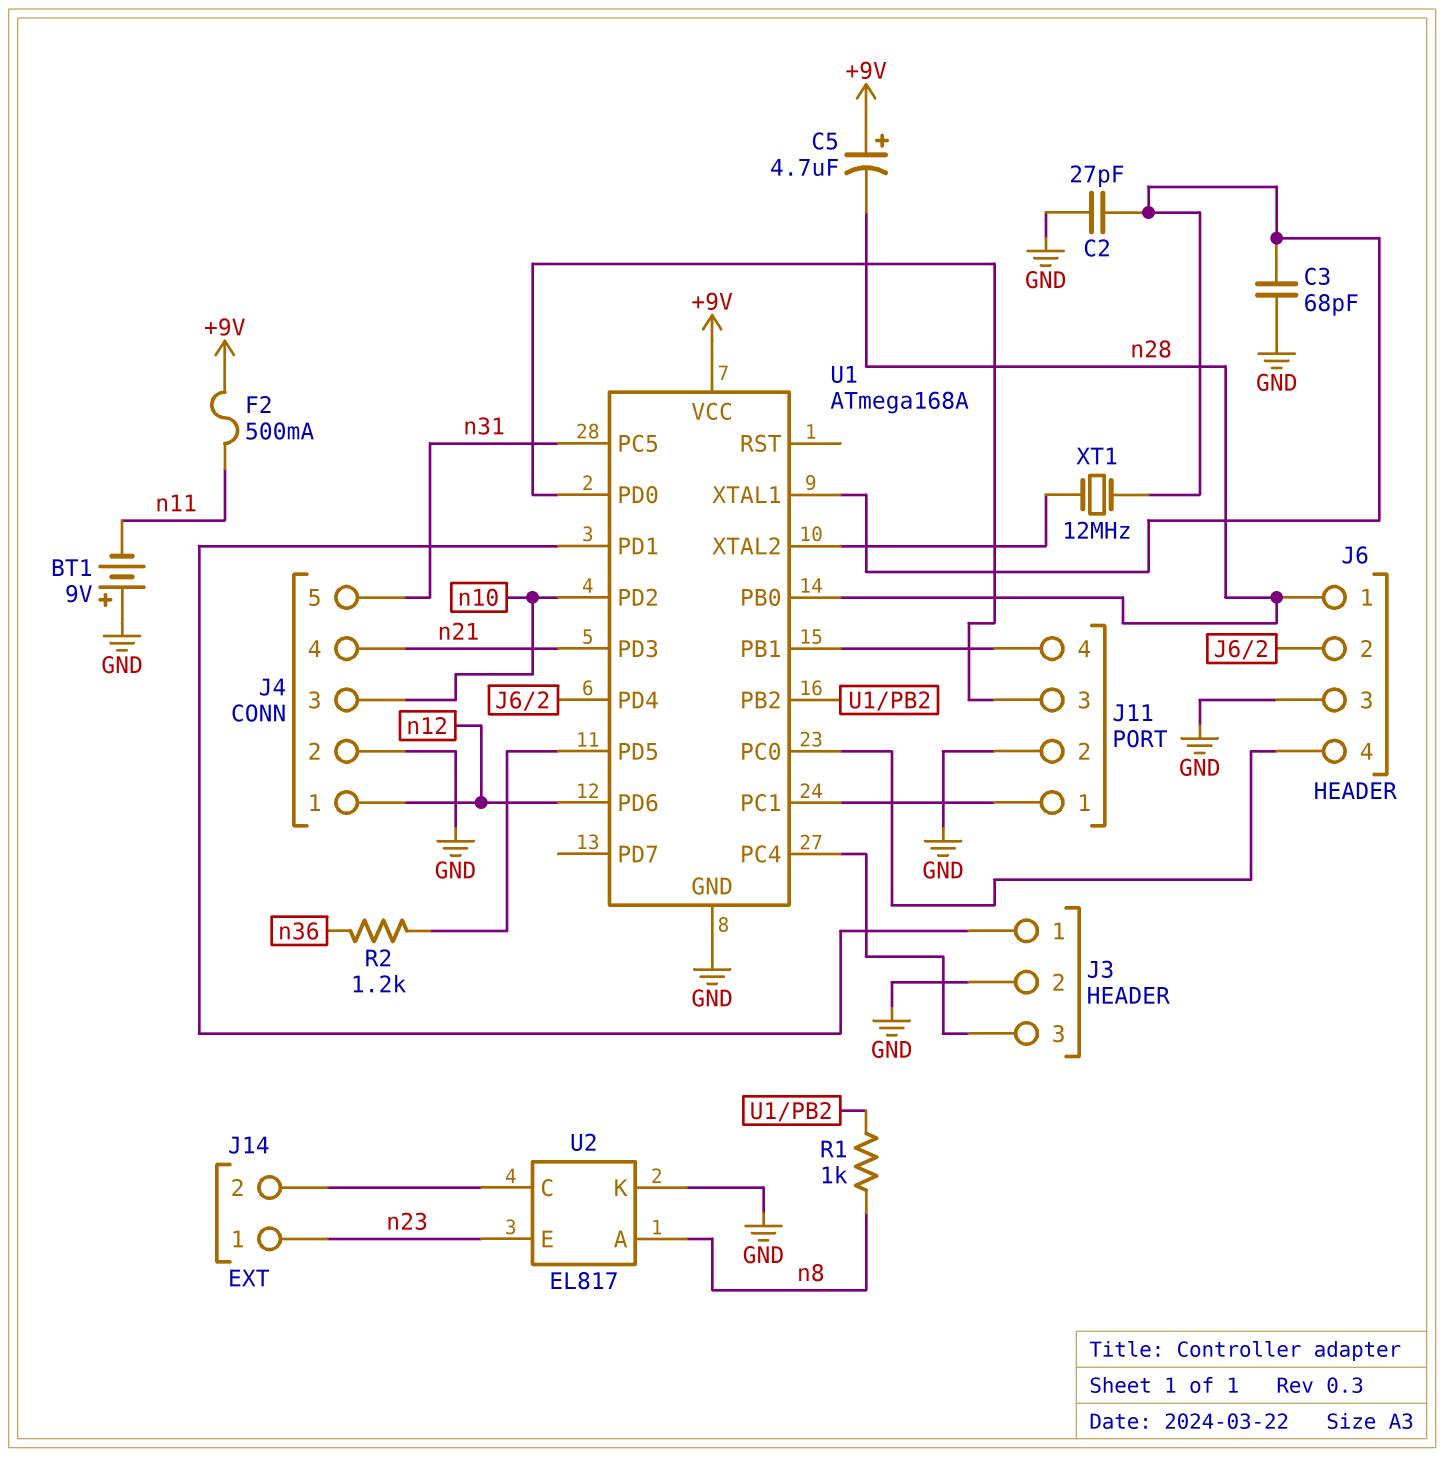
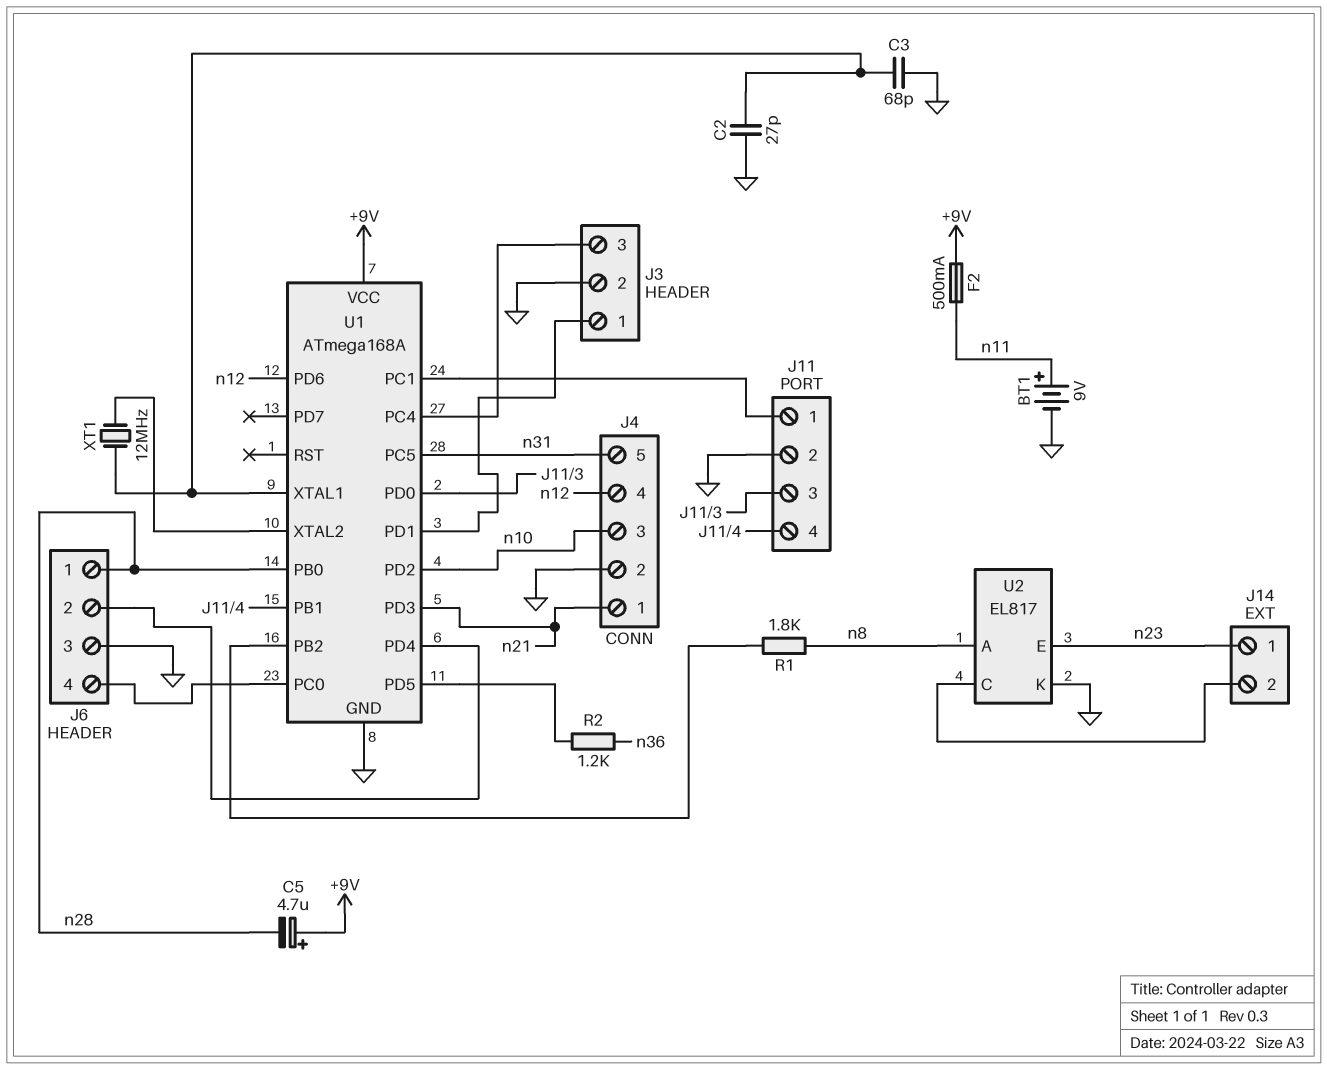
BT1: 9V (plus GND, minus n11) -> 9V (plus n11, minus GND)
J4 pin 1: n12 -> n21
J4 pin 4: n21 -> n12
R1: 1k (U1/PB2, n8) -> 1.8k (U1/PB2, n8)

